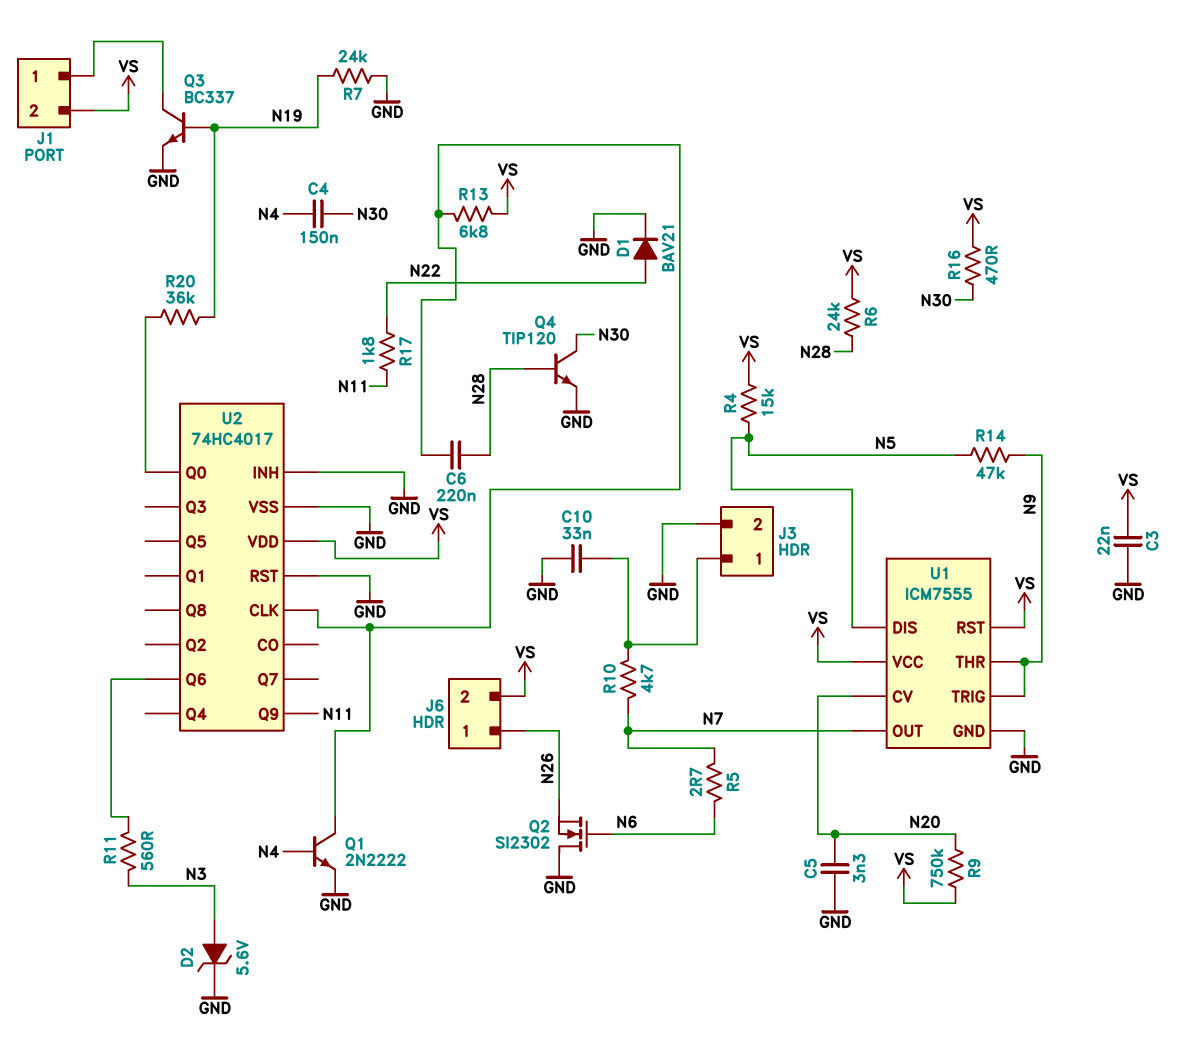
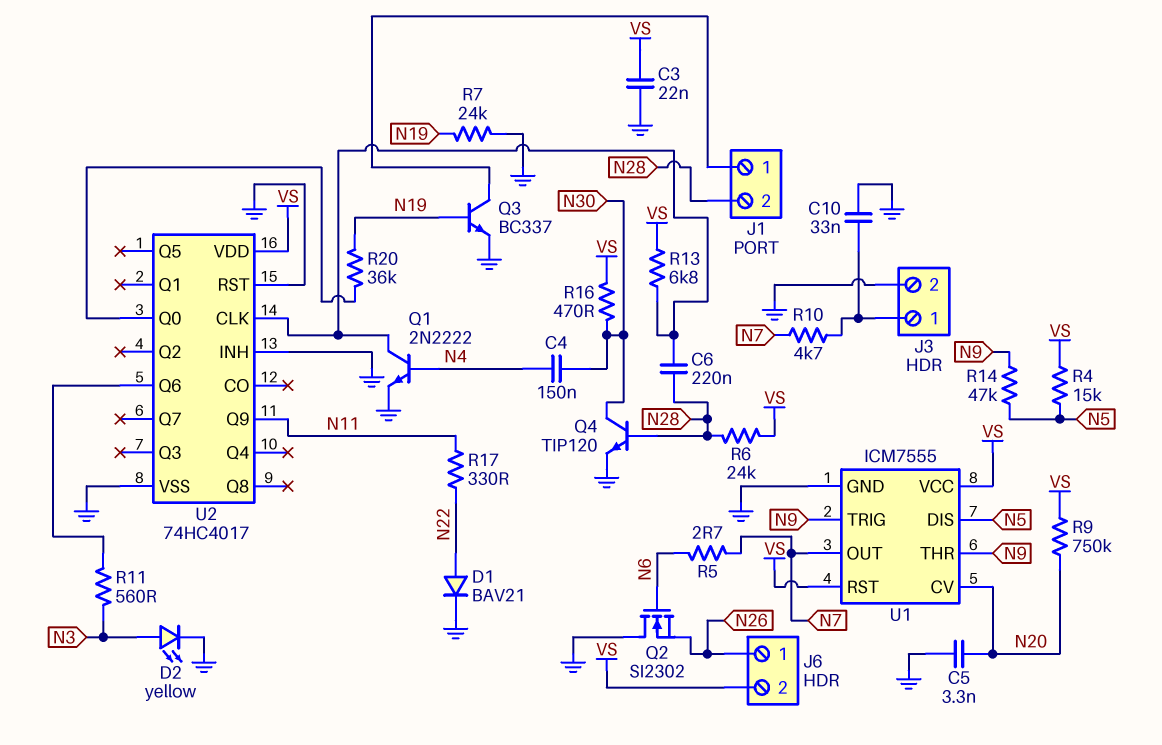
D2: zener 5.6V (A N3, K GND) -> LED yellow (A N3, K GND)
J1 pin 2: VS -> N28
R17: 1.8k (N11, N22) -> 330 (N11, N22)

